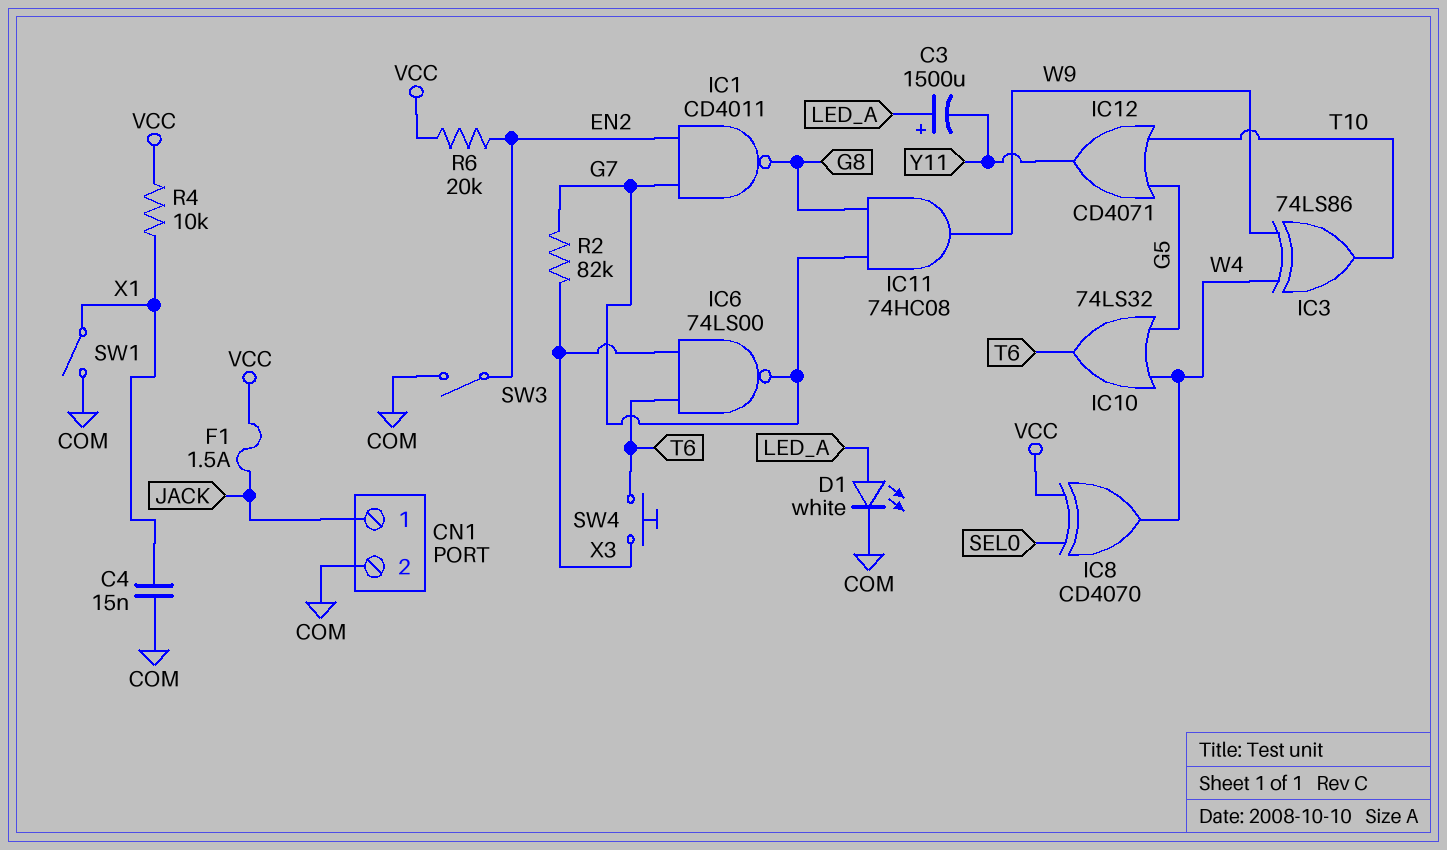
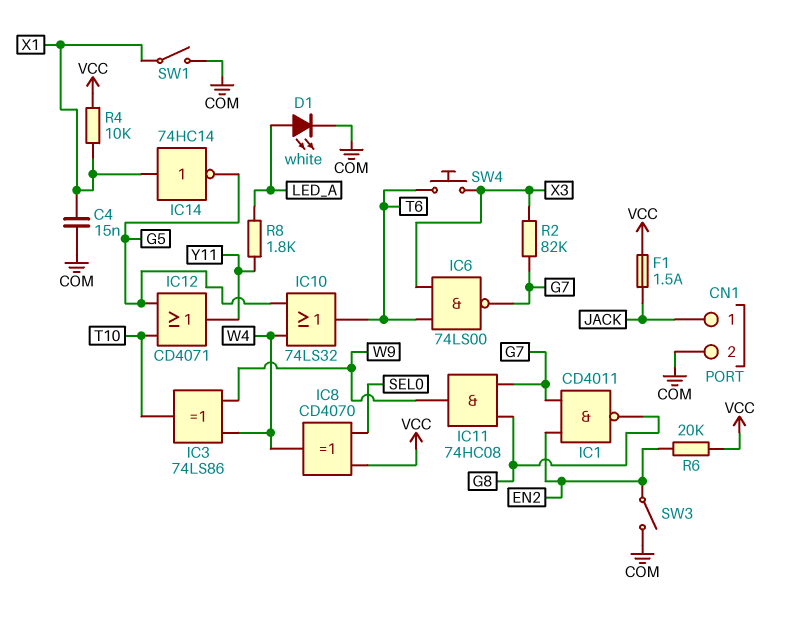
C3: 1500uF (plus LED_A, minus Y11) -> none
IC14: none -> NOT 74HC14 (in X1, out G5)
R8: none -> 1.8k (LED_A, Y11)

